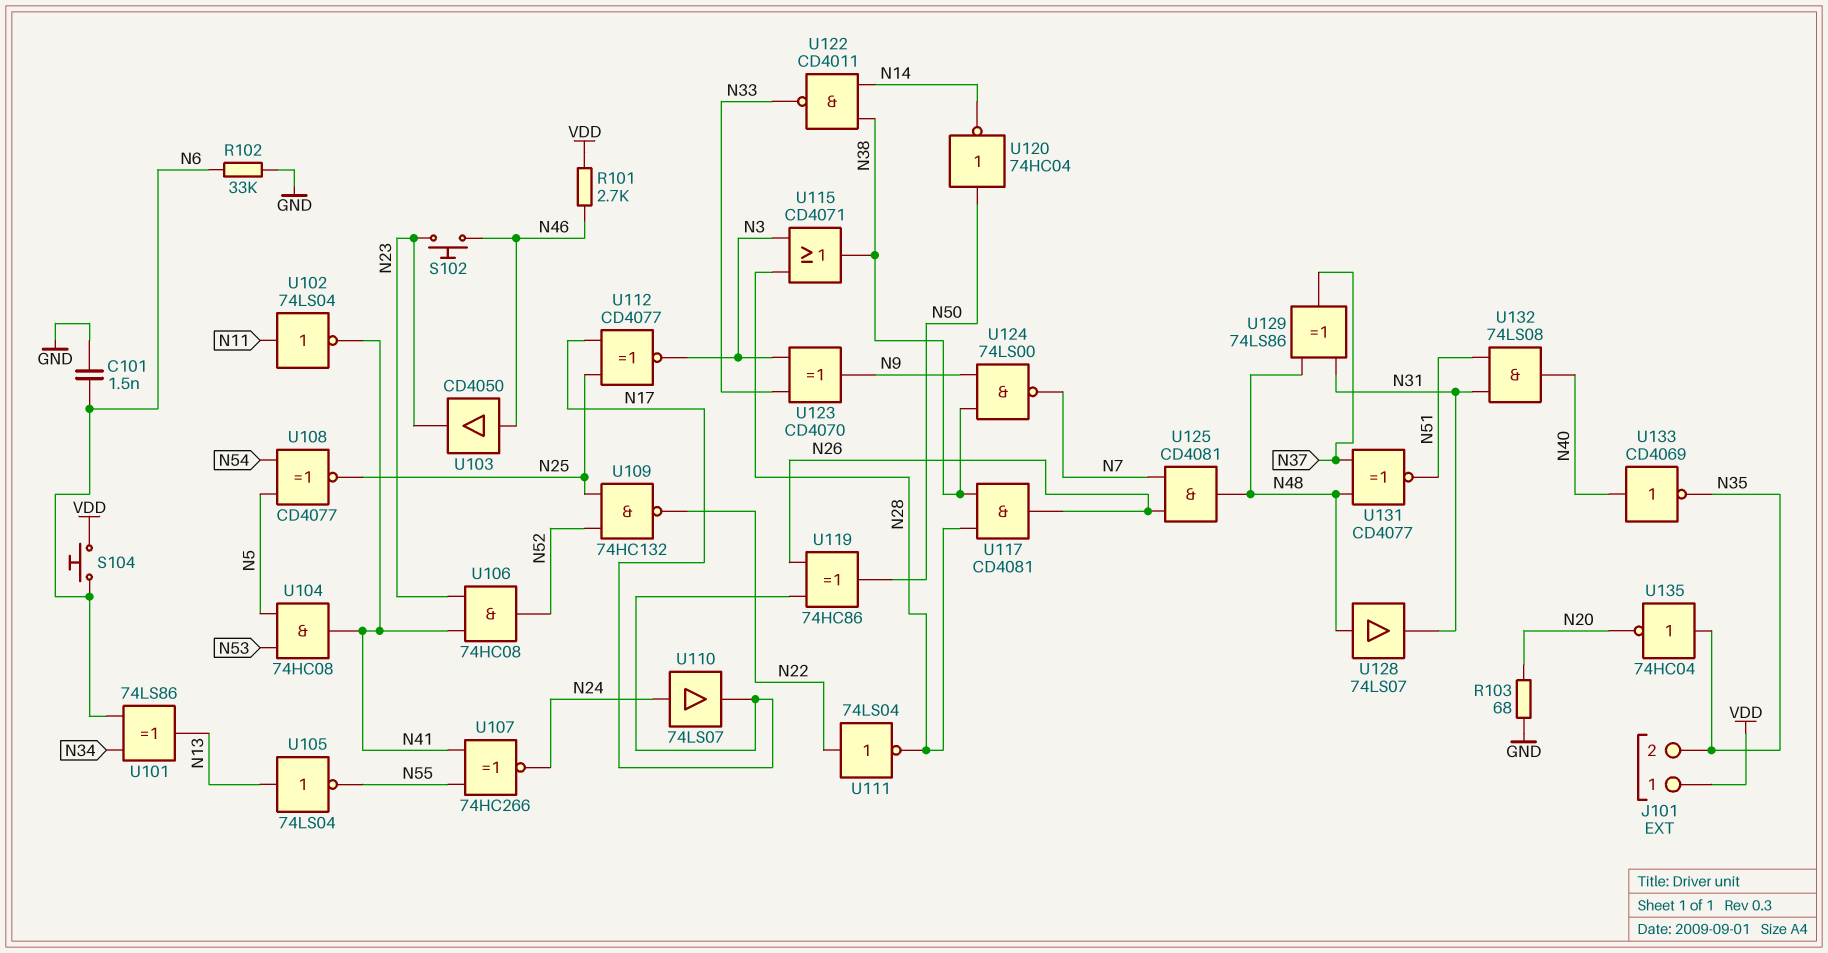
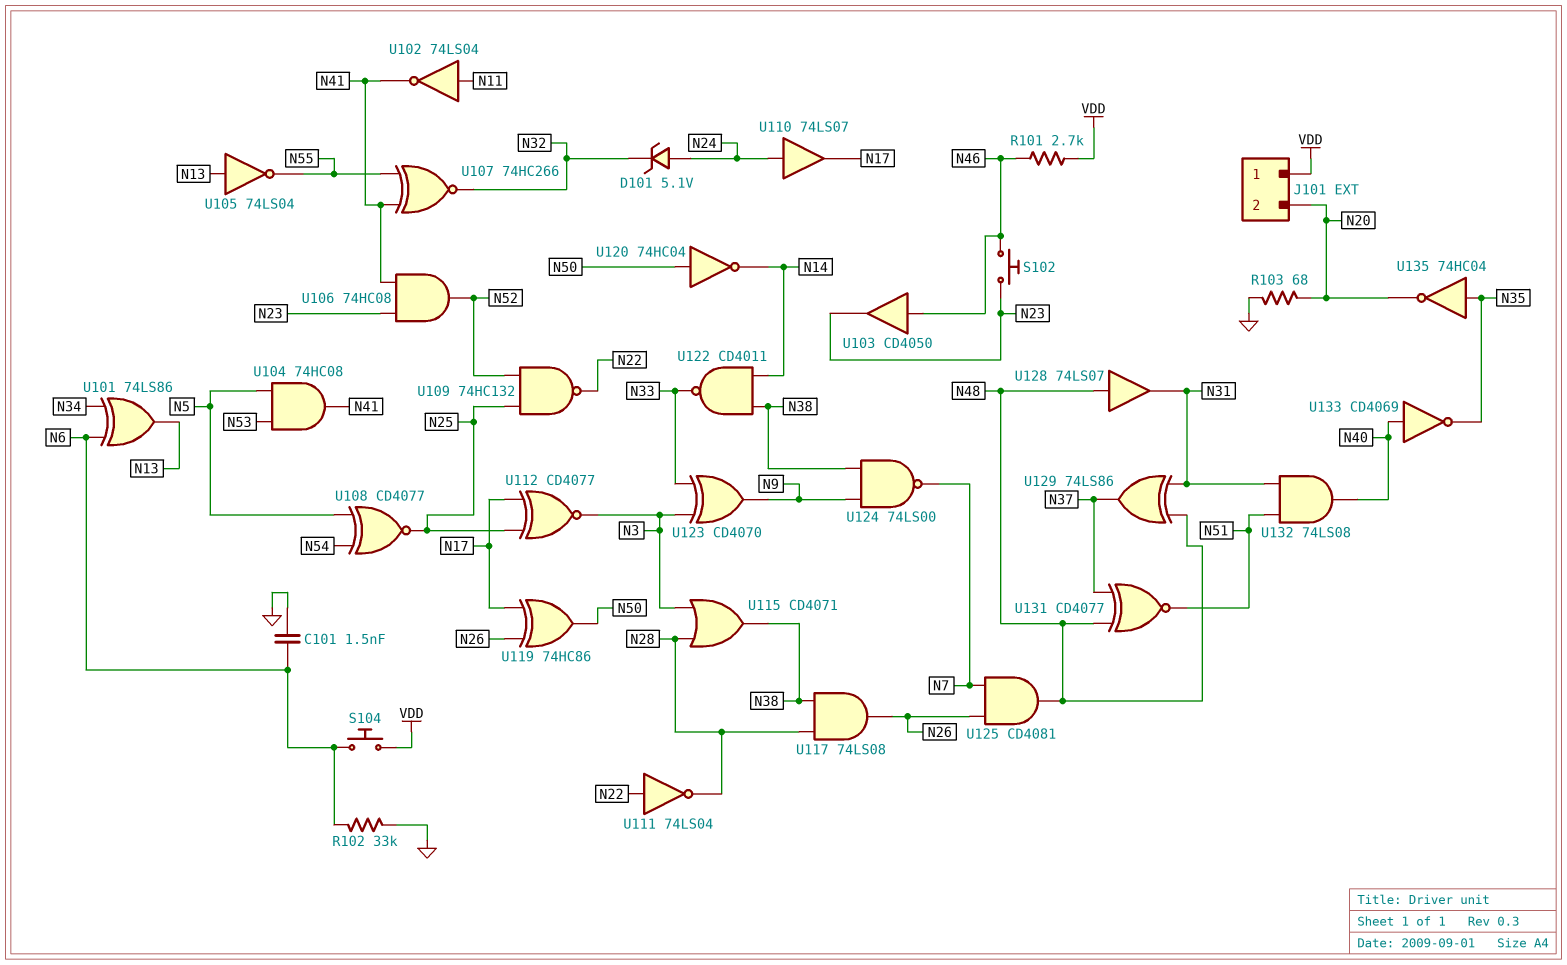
D101: none -> zener 5.1V (A N24, K N32)
J101 pin 2: N35 -> N20
U107: XNOR 74HC266 (in N41, in N55, out N24) -> XNOR 74HC266 (in N41, in N55, out N32)
U117: AND CD4081 (in N28, in N38, out N26) -> AND 74LS08 (in N28, in N38, out N26)

